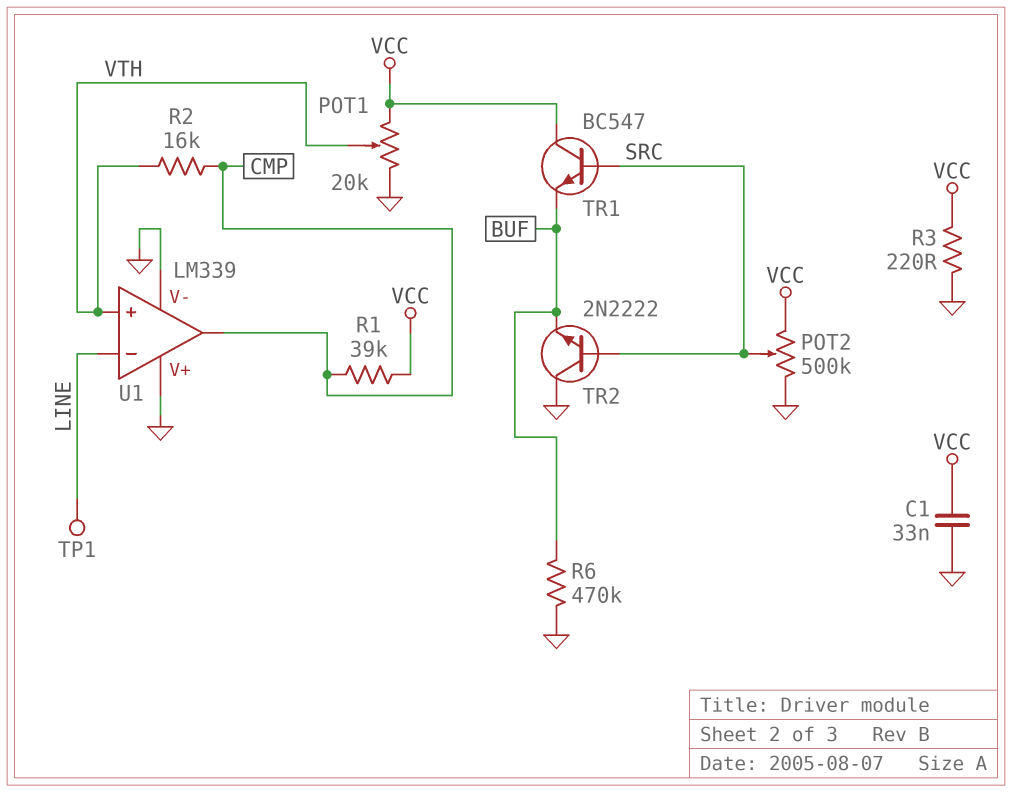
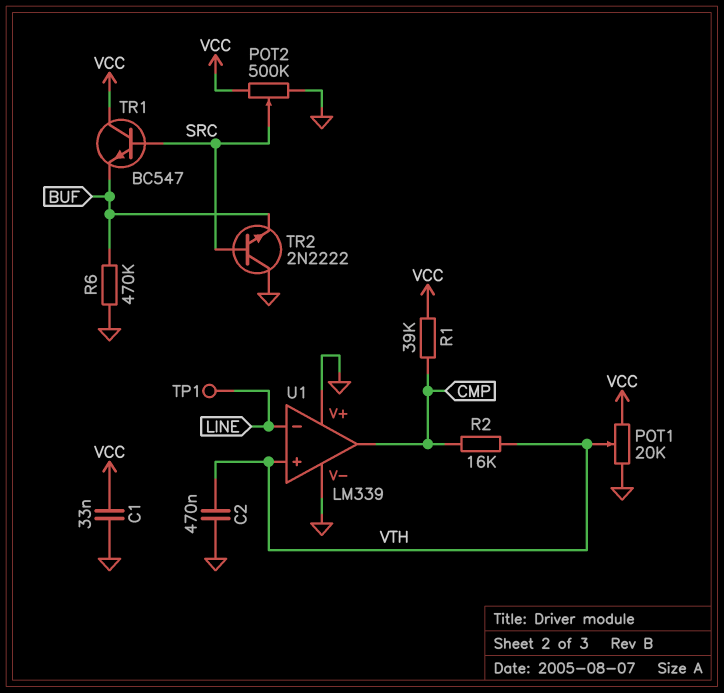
C2: none -> 470nF (GND, VTH)
R3: 220 (GND, VCC) -> none

